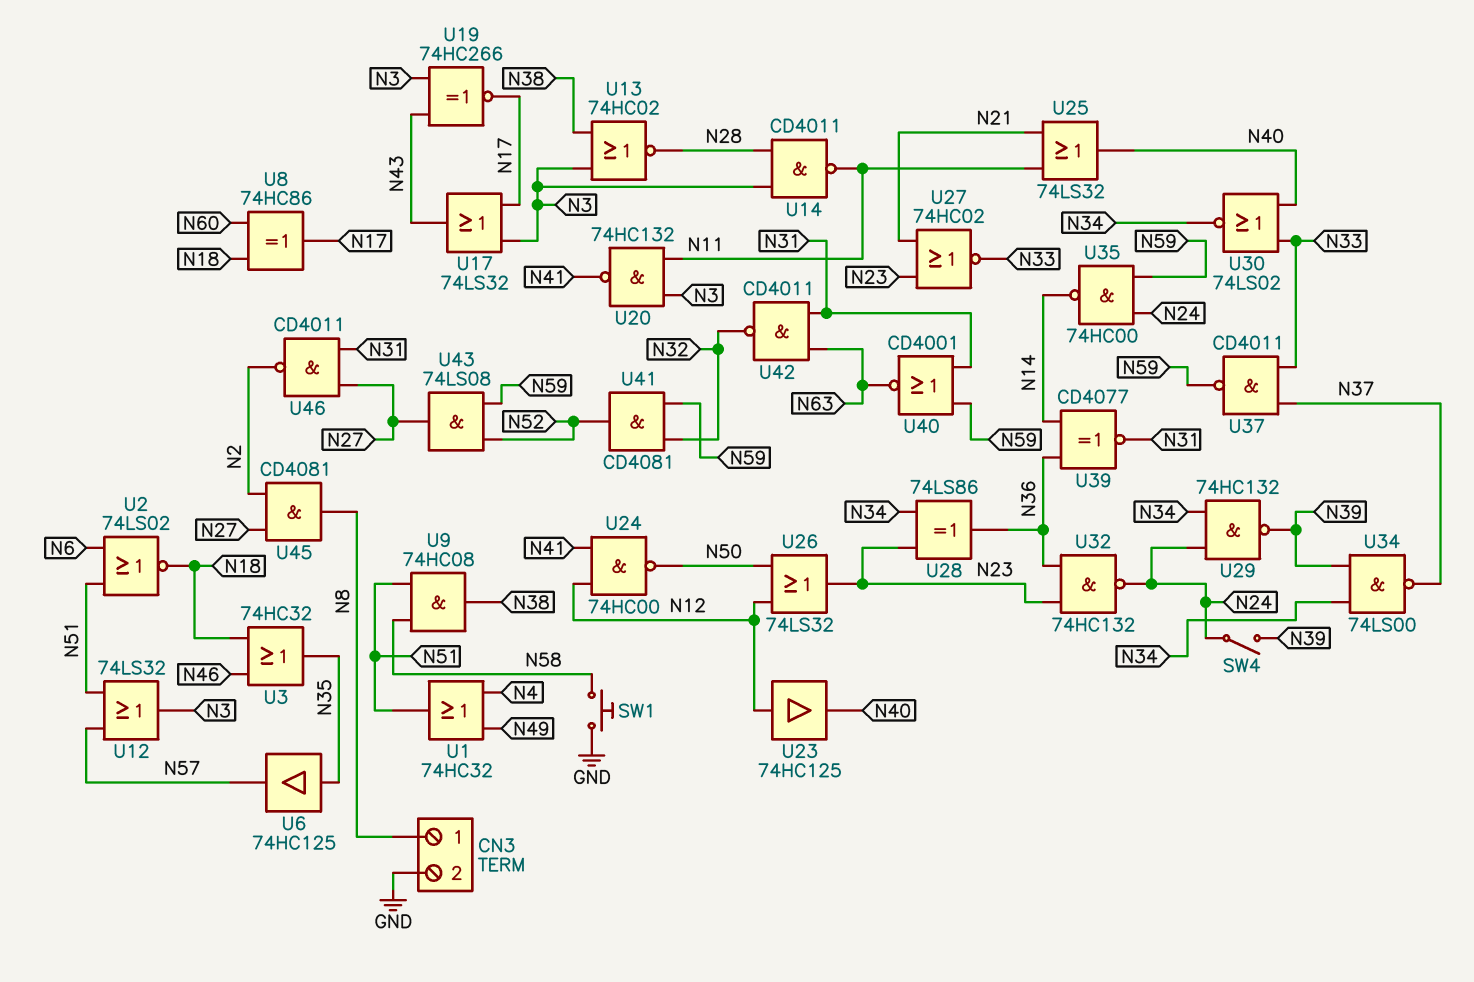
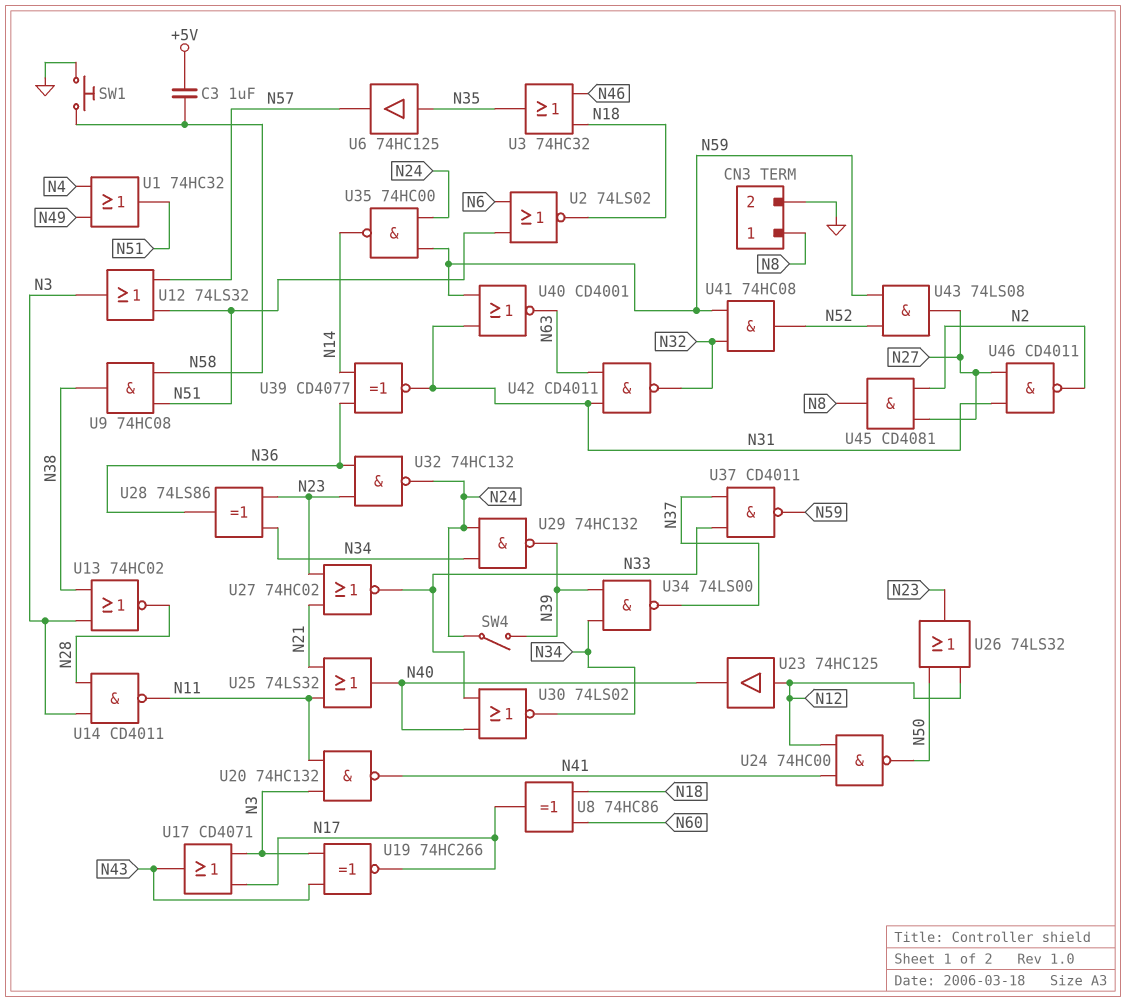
C3: none -> 1uF (+5V, N58)
U17: OR 74LS32 (in N3, in N17, out N43) -> OR CD4071 (in N3, in N17, out N43)
U41: AND CD4081 (in N32, in N59, out N52) -> AND 74HC08 (in N32, in N59, out N52)

